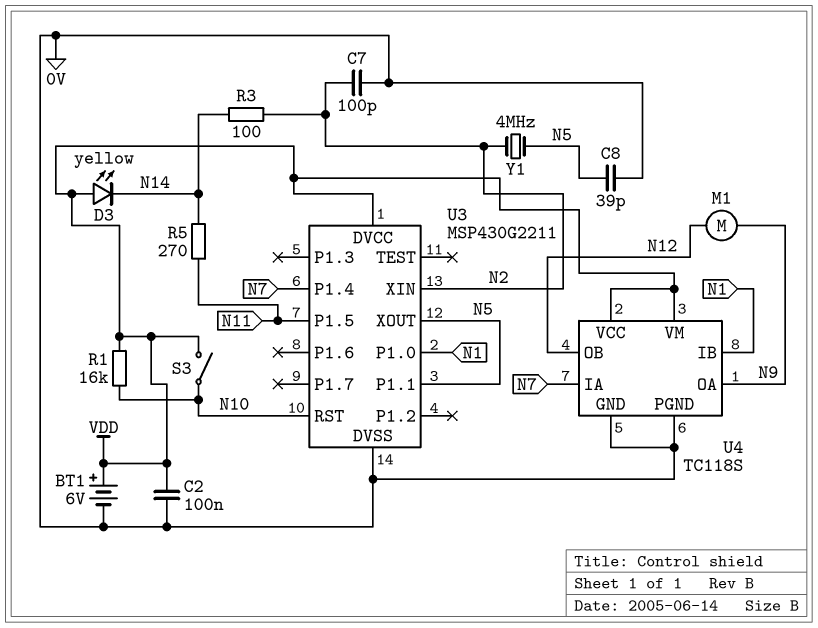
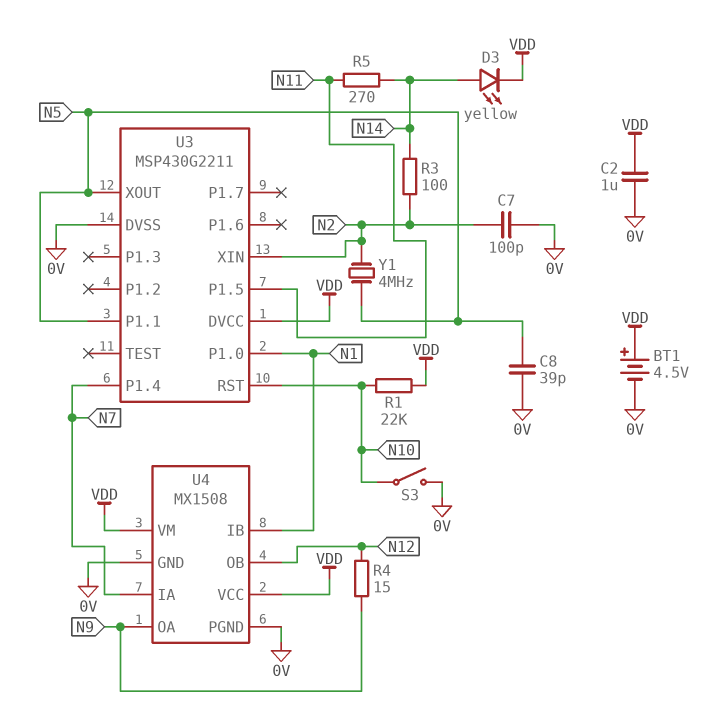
BT1: 6V (plus VDD, minus 0V) -> 4.5V (plus VDD, minus 0V)
C2: 100nF (0V, VDD) -> 1uF (0V, VDD)
D3: LED yellow (A VDD, K N14) -> LED yellow (A N14, K VDD)
M1: motor (N9, N12) -> none
R1: 16k (N10, VDD) -> 22k (N10, VDD)
R4: none -> 15 (N9, N12)
S3: switch (N10, VDD) -> switch (0V, N10)
U4: TC118S -> MX1508

